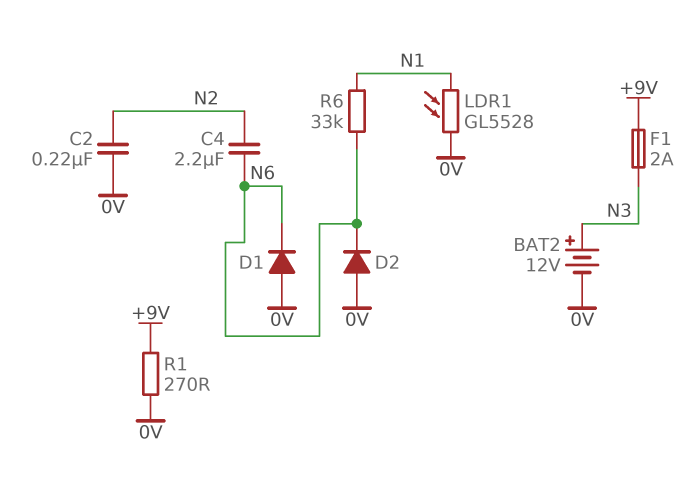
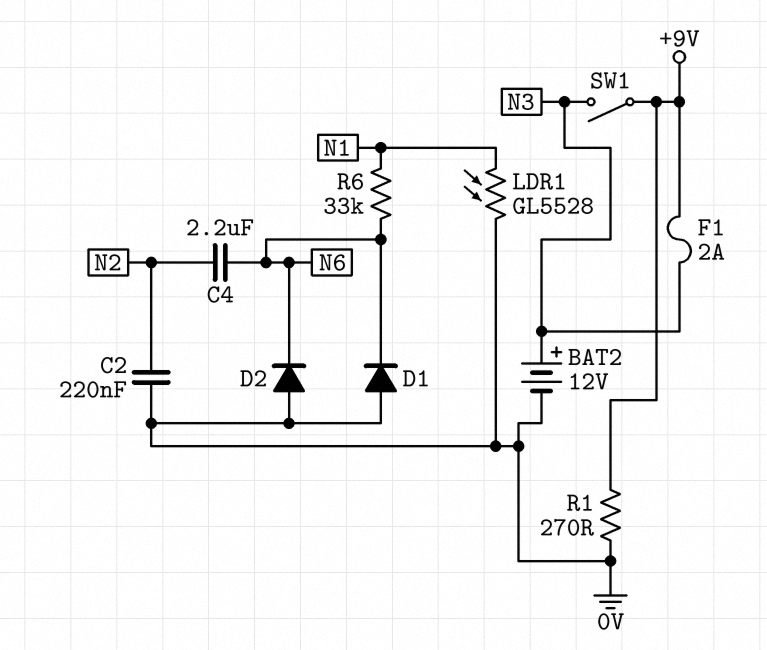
SW1: none -> switch (+9V, N3)

